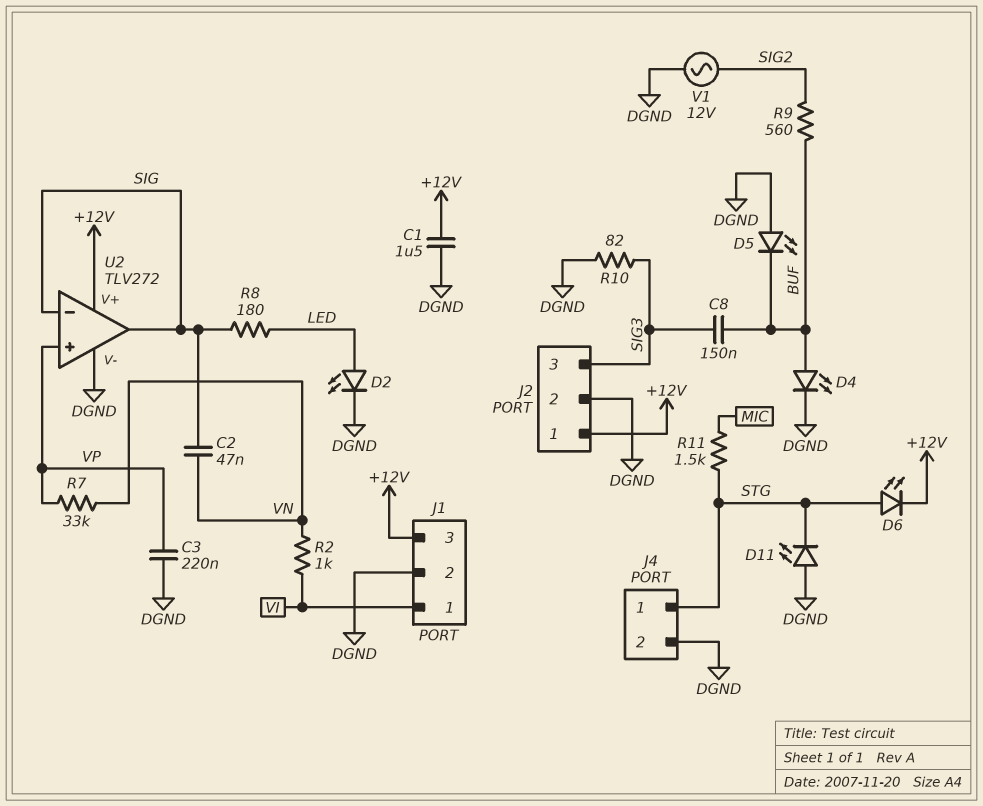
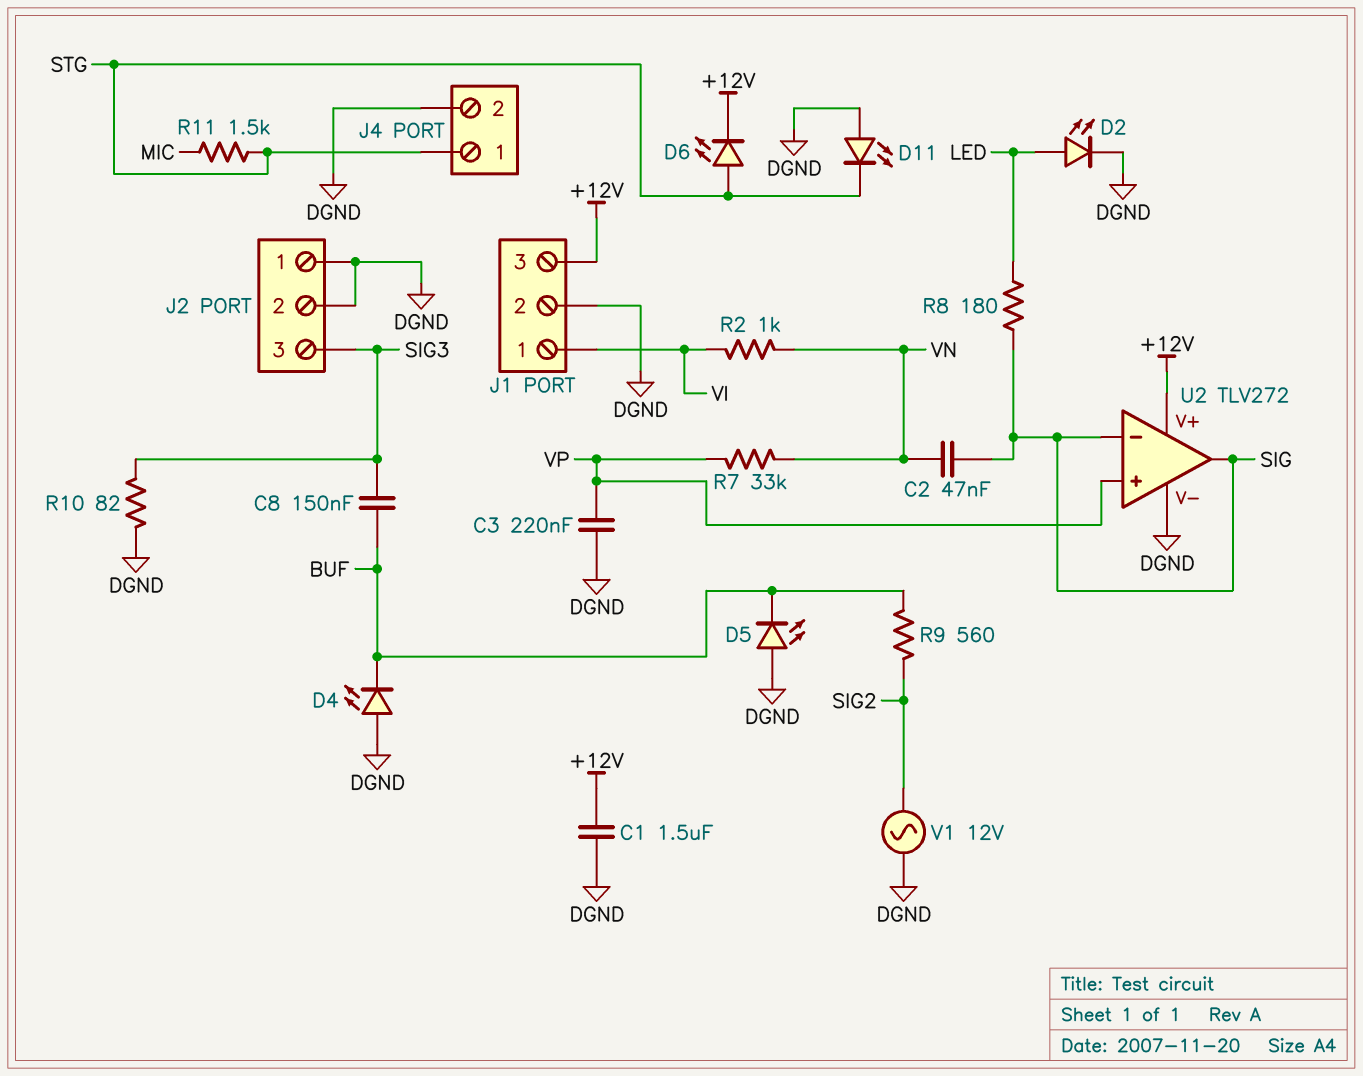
D4: LED (A BUF, K DGND) -> LED (A DGND, K BUF)
J2 pin 1: +12V -> DGND

